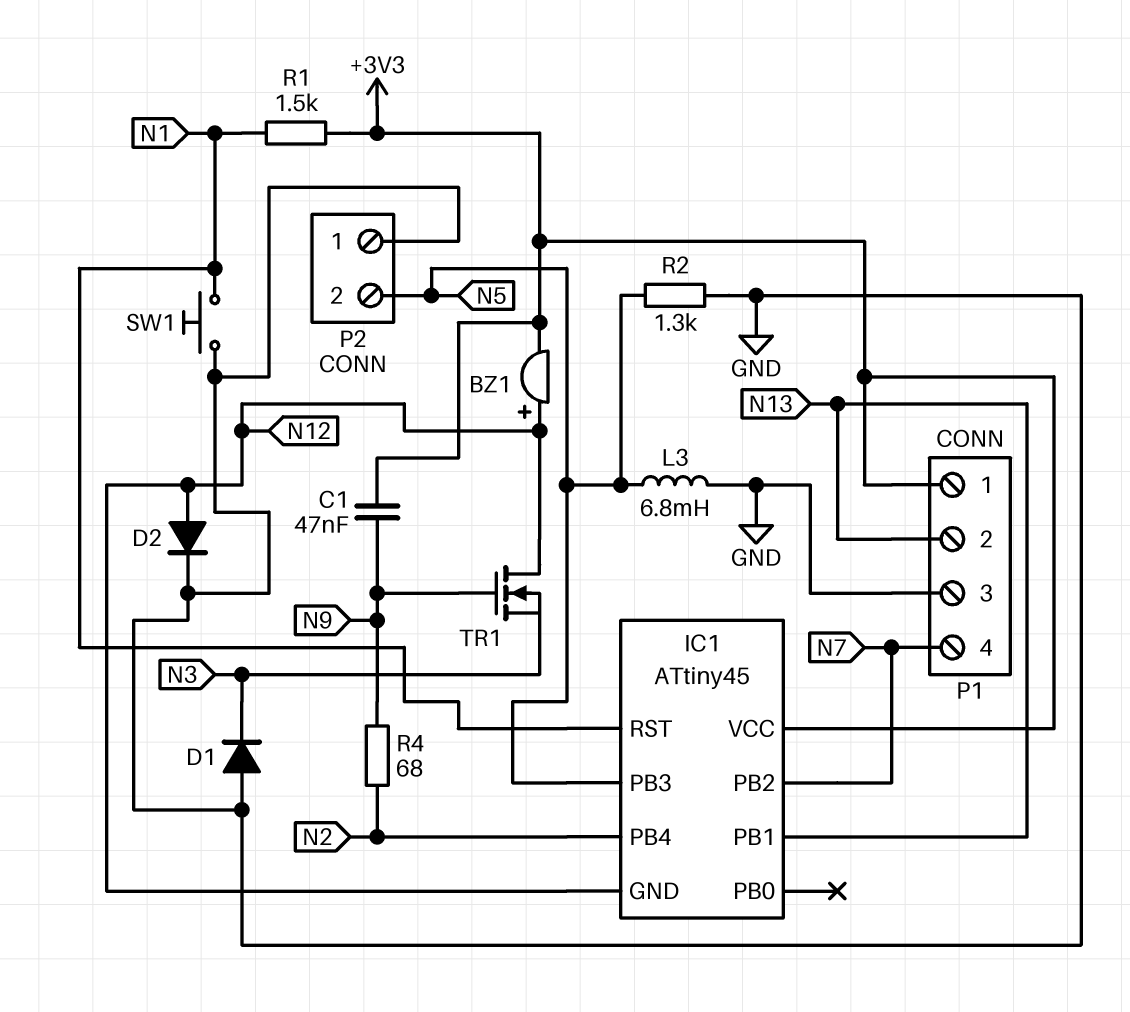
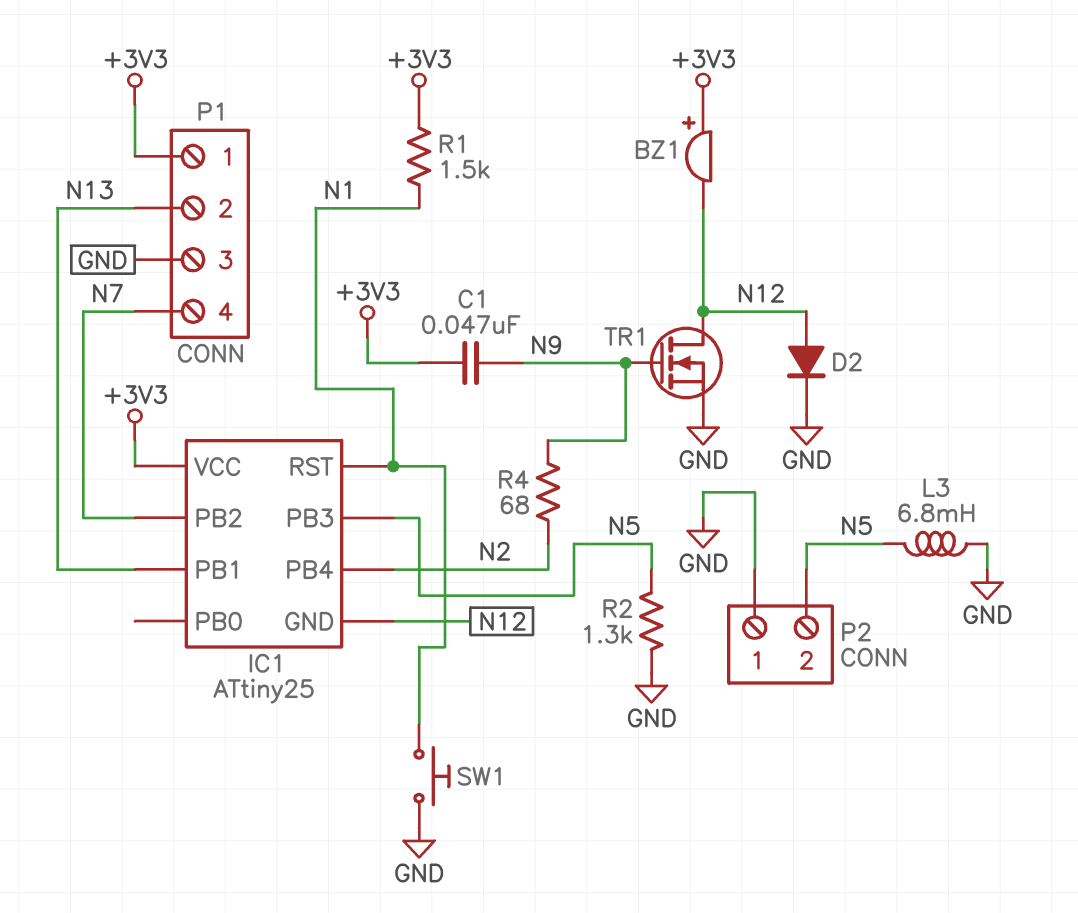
BZ1: buzzer (plus N12, minus +3V3) -> buzzer (plus +3V3, minus N12)
D1: diode (A GND, K N3) -> none
IC1: ATtiny45 -> ATtiny25
TR1: NMOS (G N9, D N12, S N3) -> NMOS (G N9, D N12, S GND)

